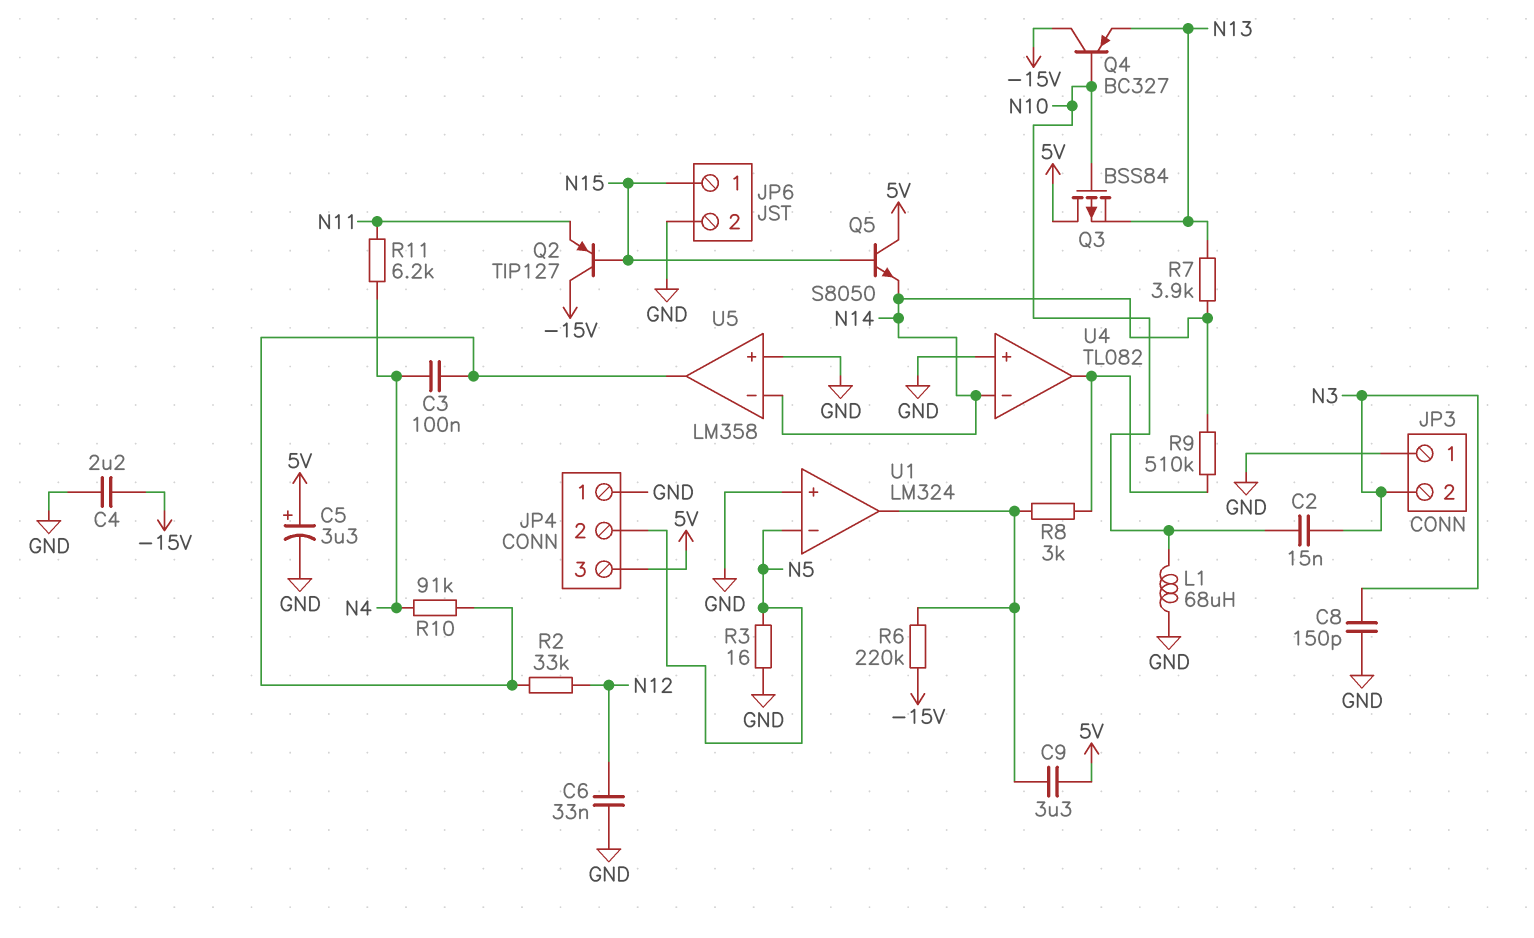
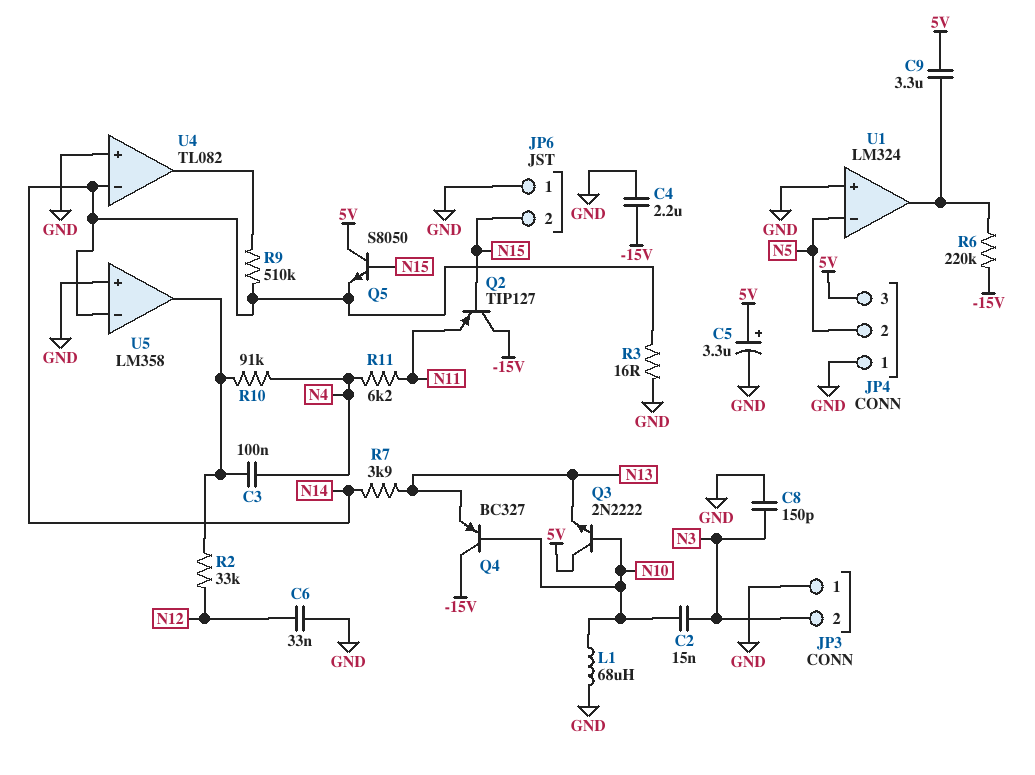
JP6 pin 1: N15 -> GND
JP6 pin 2: GND -> N15
Q3: PMOS BSS84 (G N10, D 5V, S N13) -> NPN 2N2222 (B N10, C 5V, E N13)
R3: 16 (GND, N5) -> 16 (GND, N14)
R8: 3k (U1/out, U4/out) -> none

